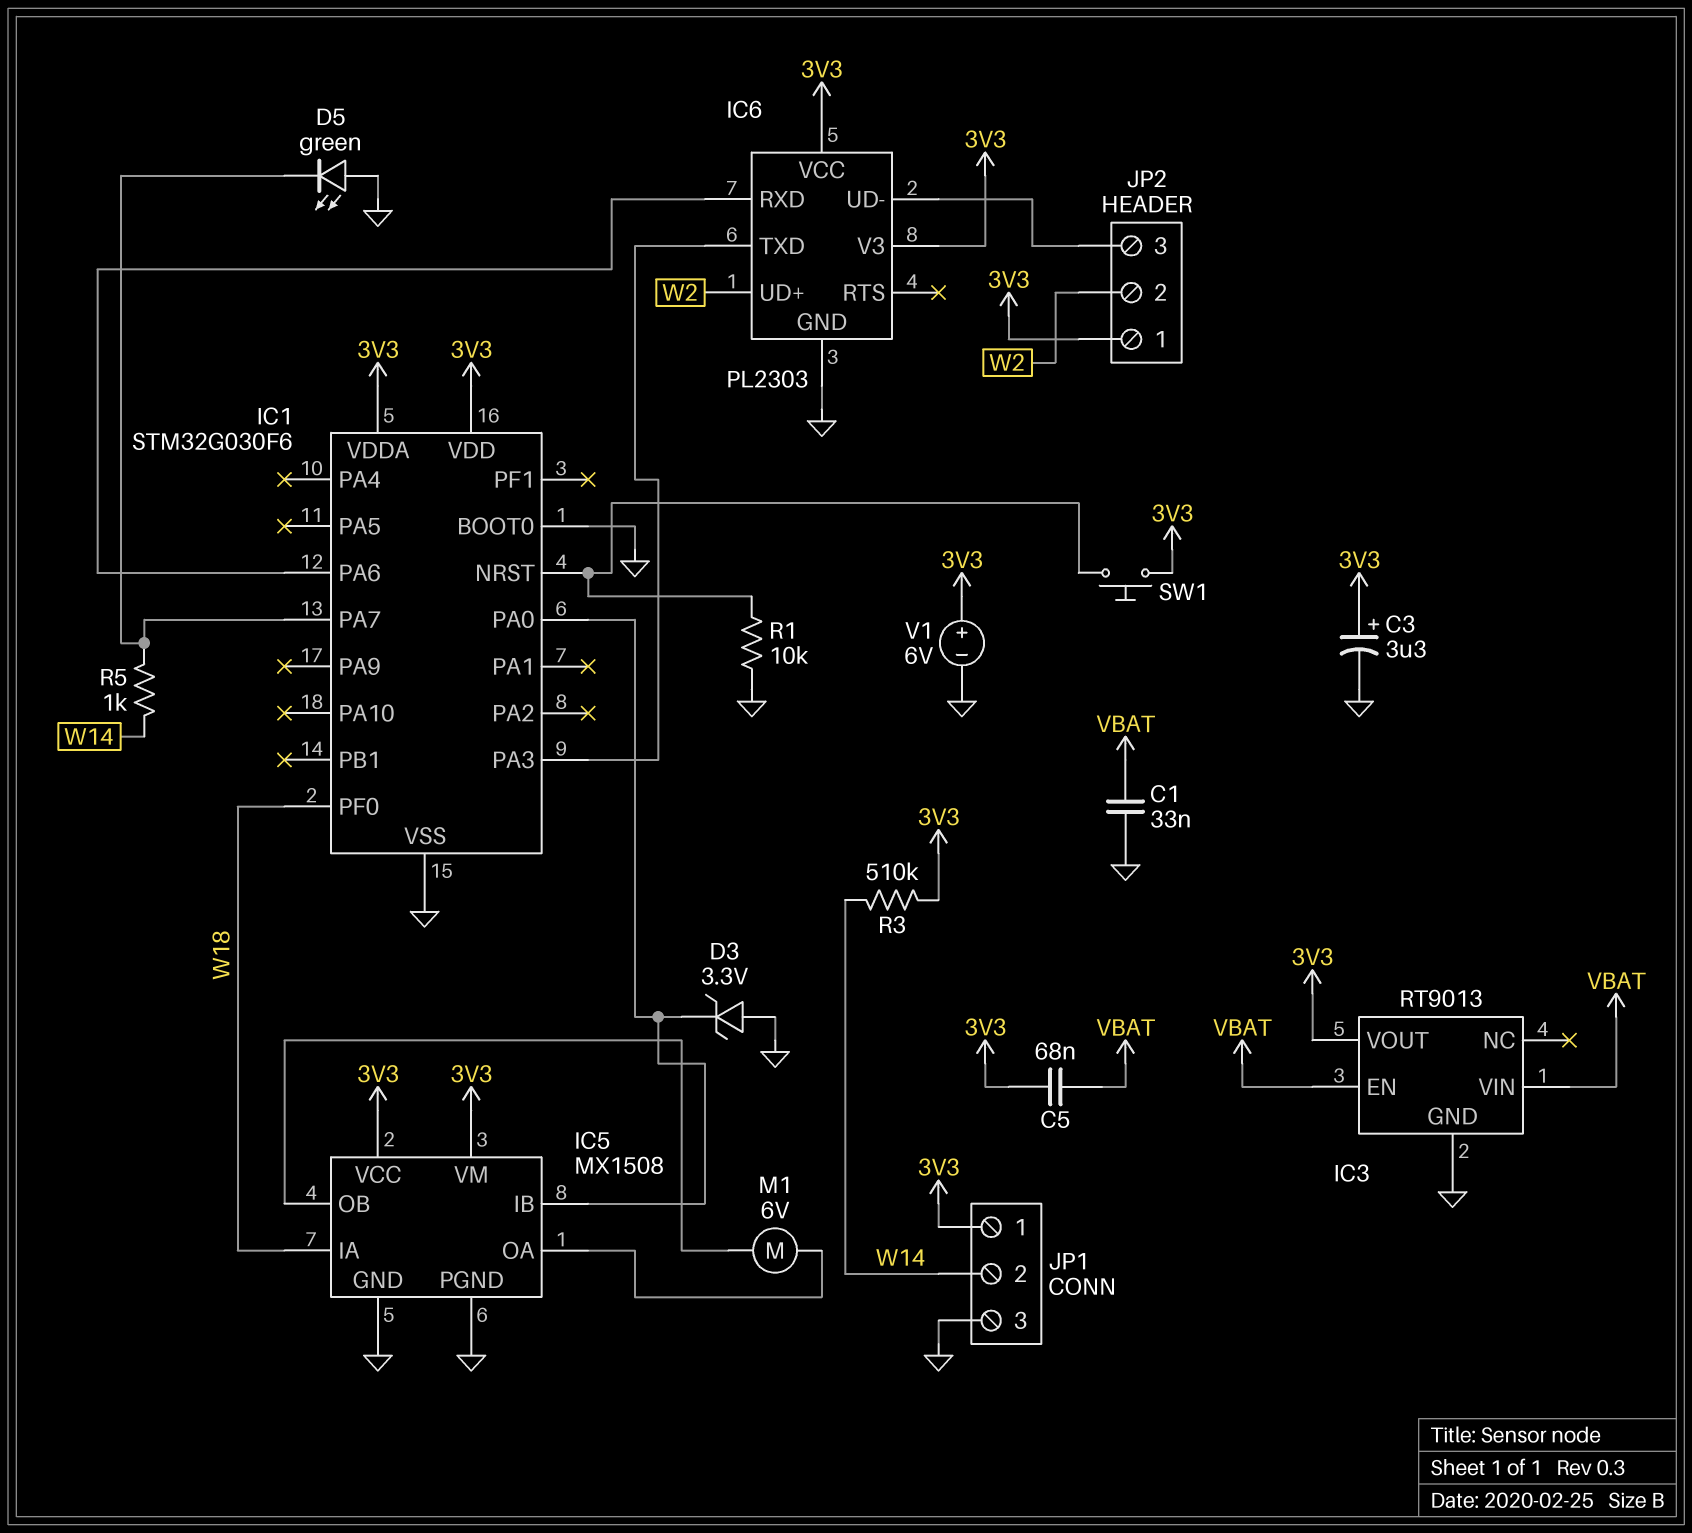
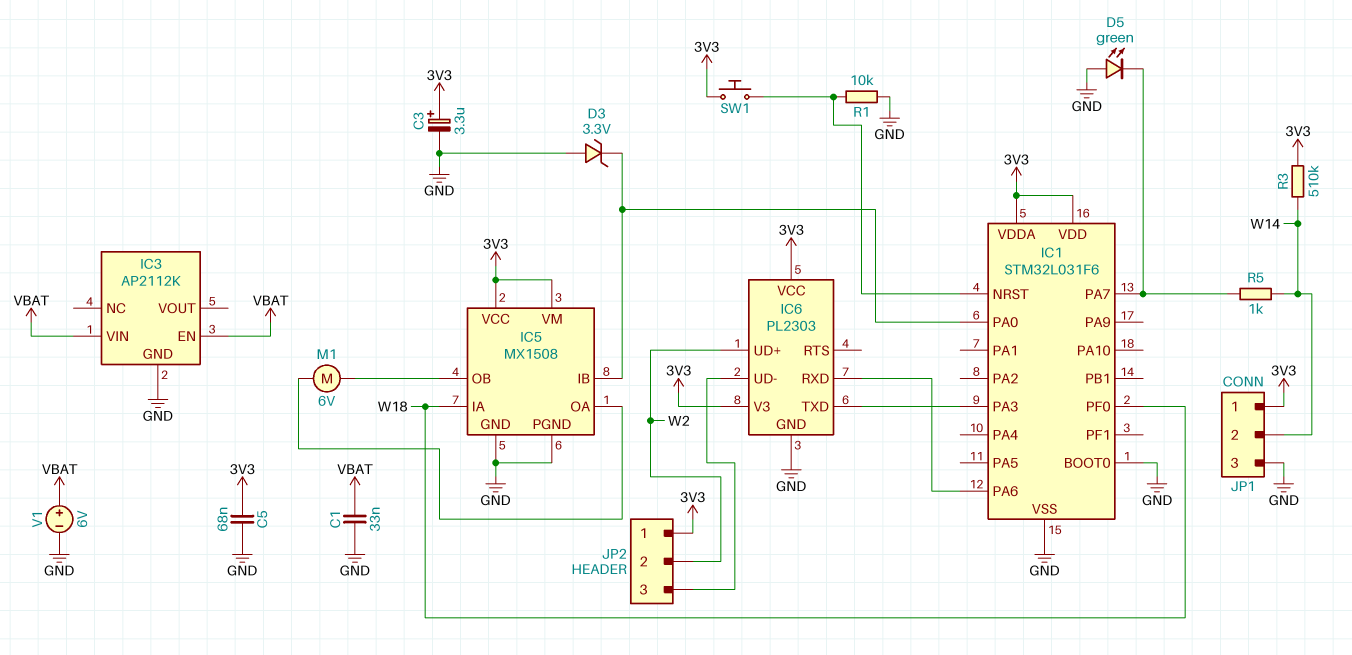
C5: 68nF (3V3, VBAT) -> 68nF (3V3, GND)
IC1: STM32G030F6 -> STM32L031F6
IC3: RT9013 -> AP2112K
IC3 pin VOUT: 3V3 -> none
V1: 6V (plus 3V3, minus GND) -> 6V (plus VBAT, minus GND)

